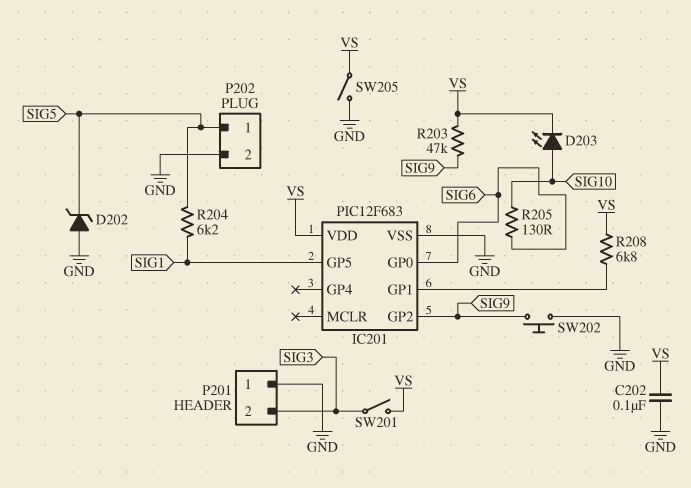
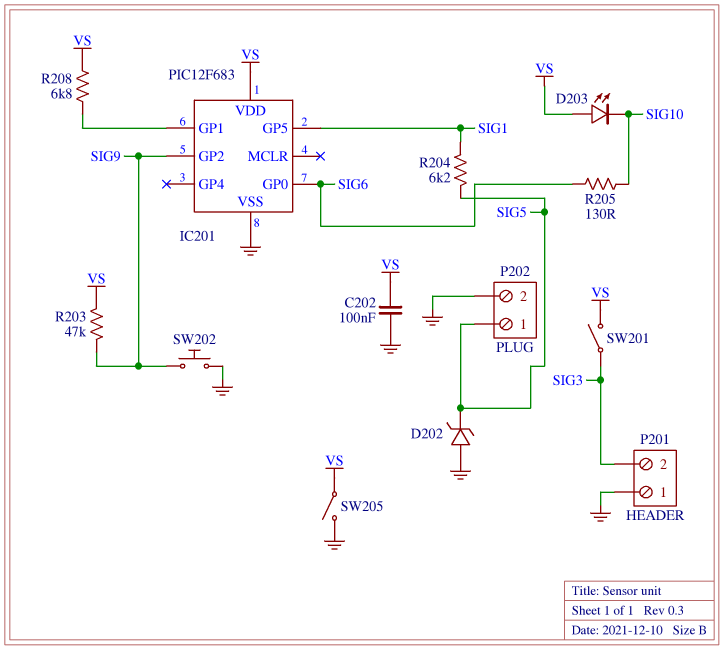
D203: LED (A SIG10, K VS) -> LED (A VS, K SIG10)

